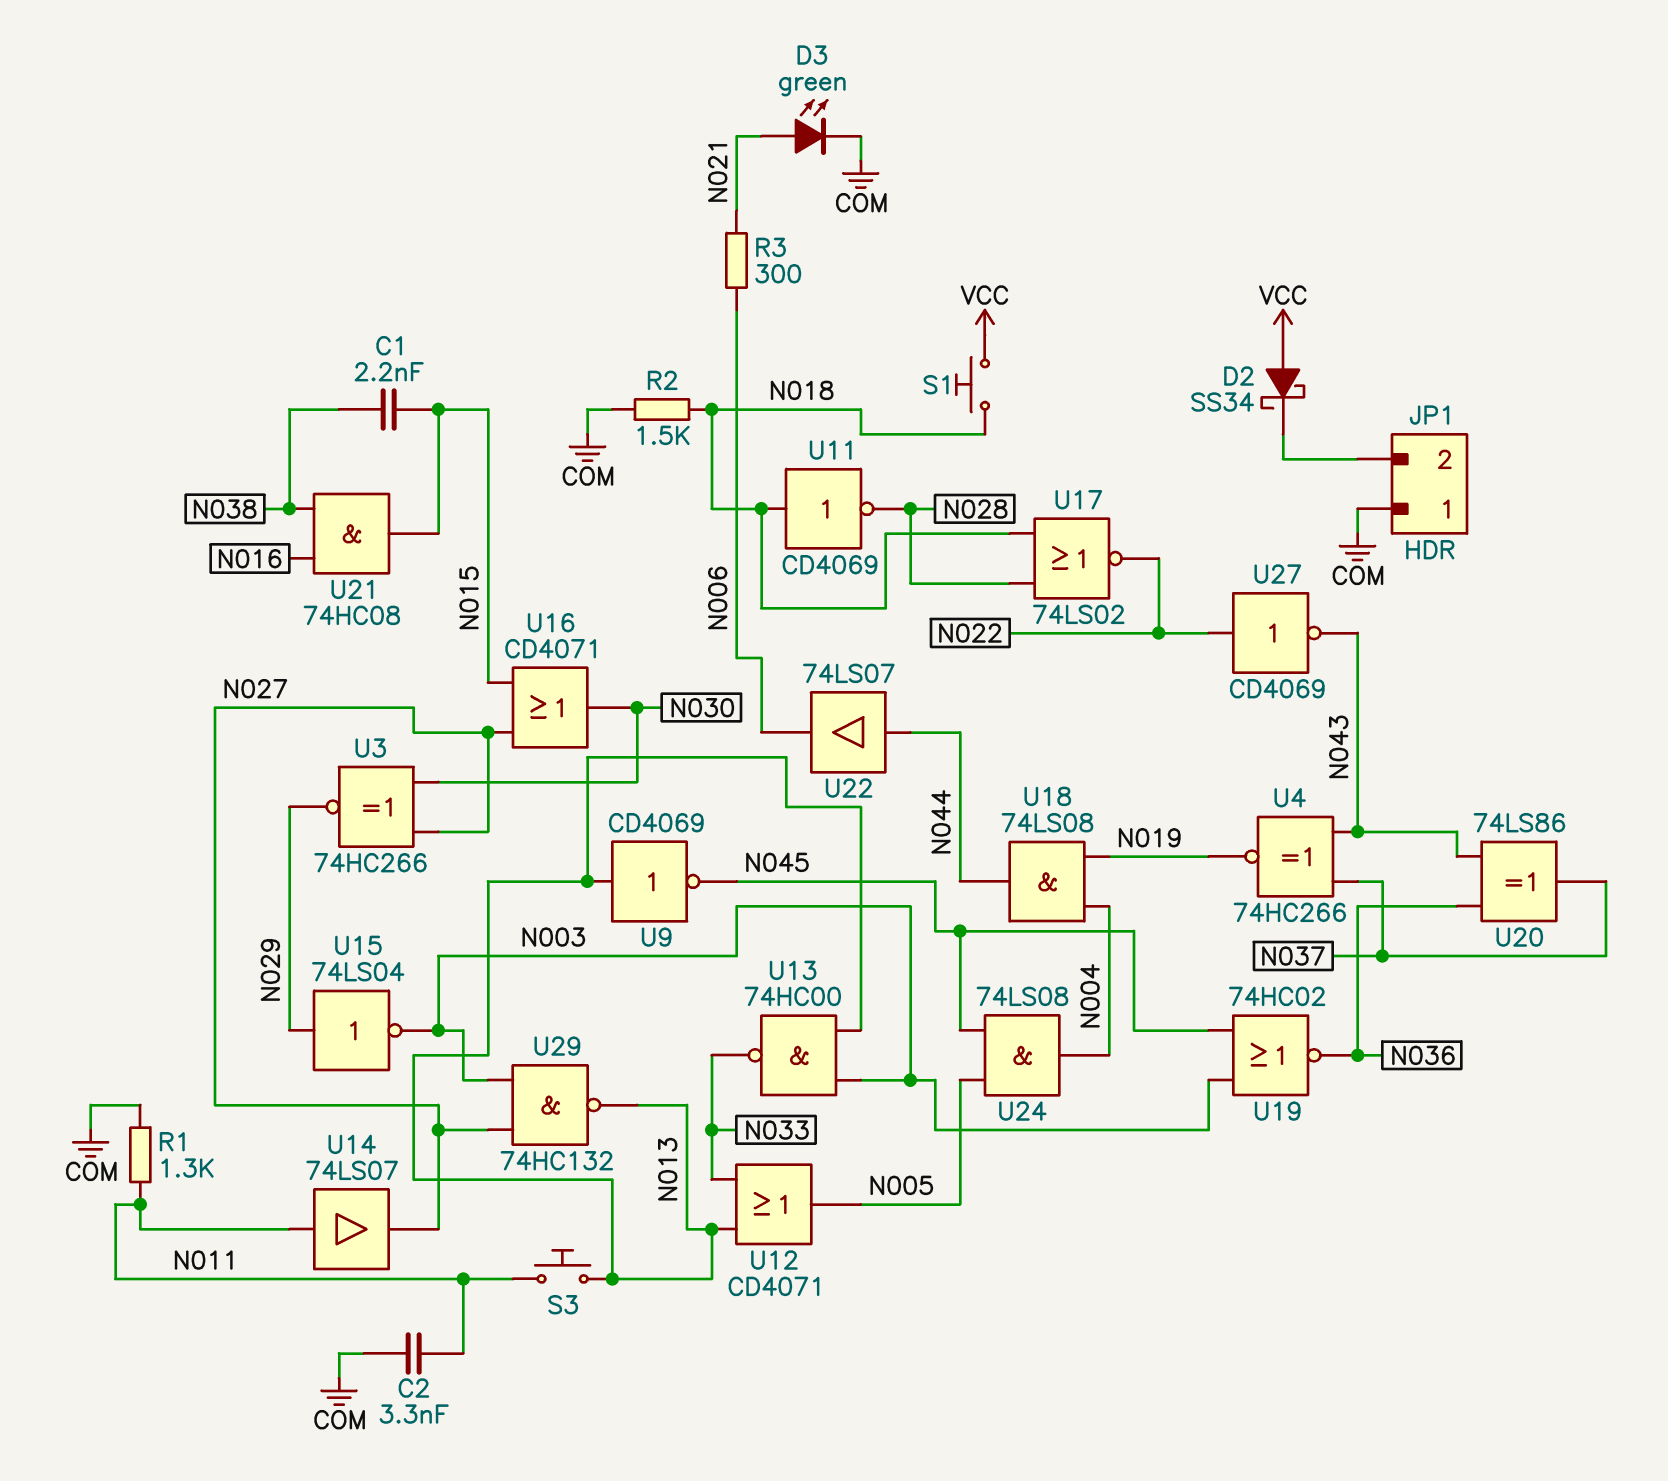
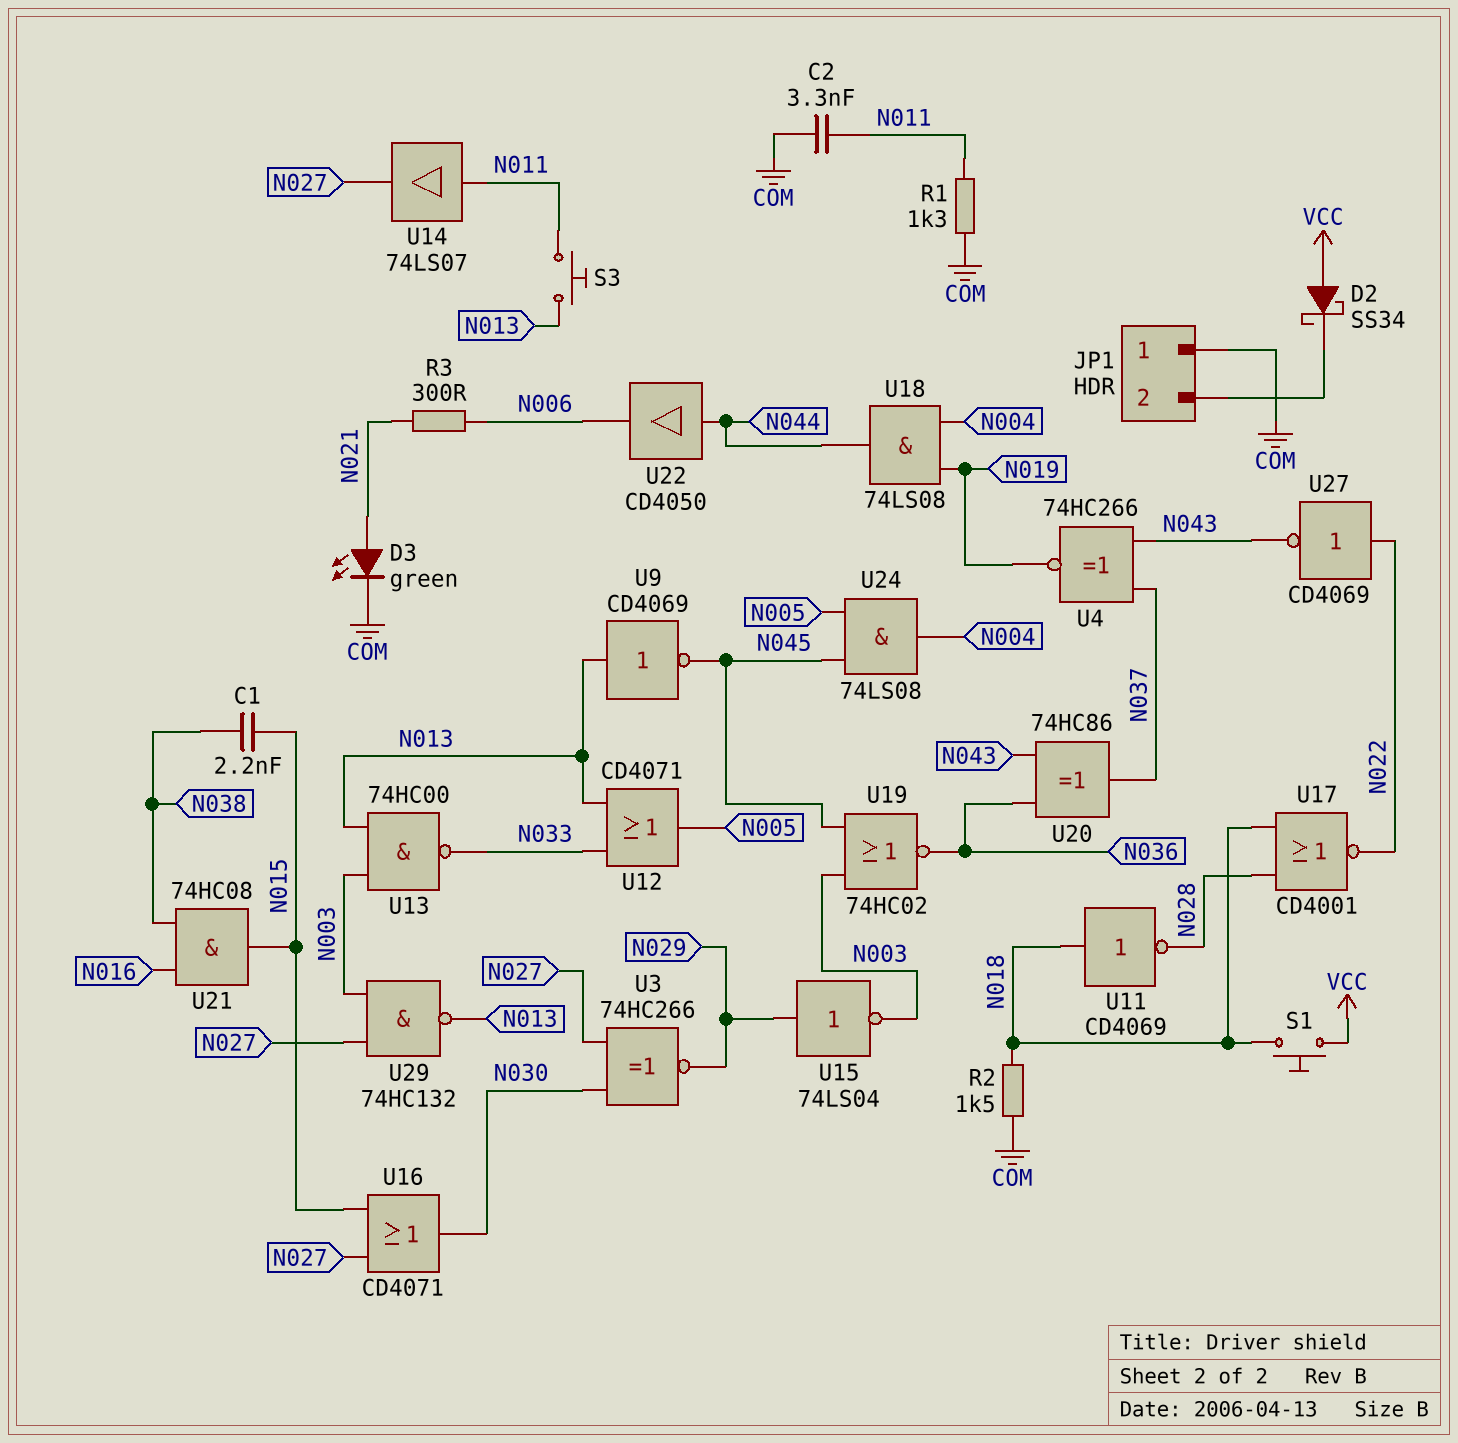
U17: NOR 74LS02 (in N018, in N028, out N022) -> NOR CD4001 (in N018, in N028, out N022)
U20: XOR 74LS86 (in N036, in N043, out N037) -> XOR 74HC86 (in N036, in N043, out N037)
U22: buffer 74LS07 (in N044, out N006) -> buffer CD4050 (in N044, out N006)

